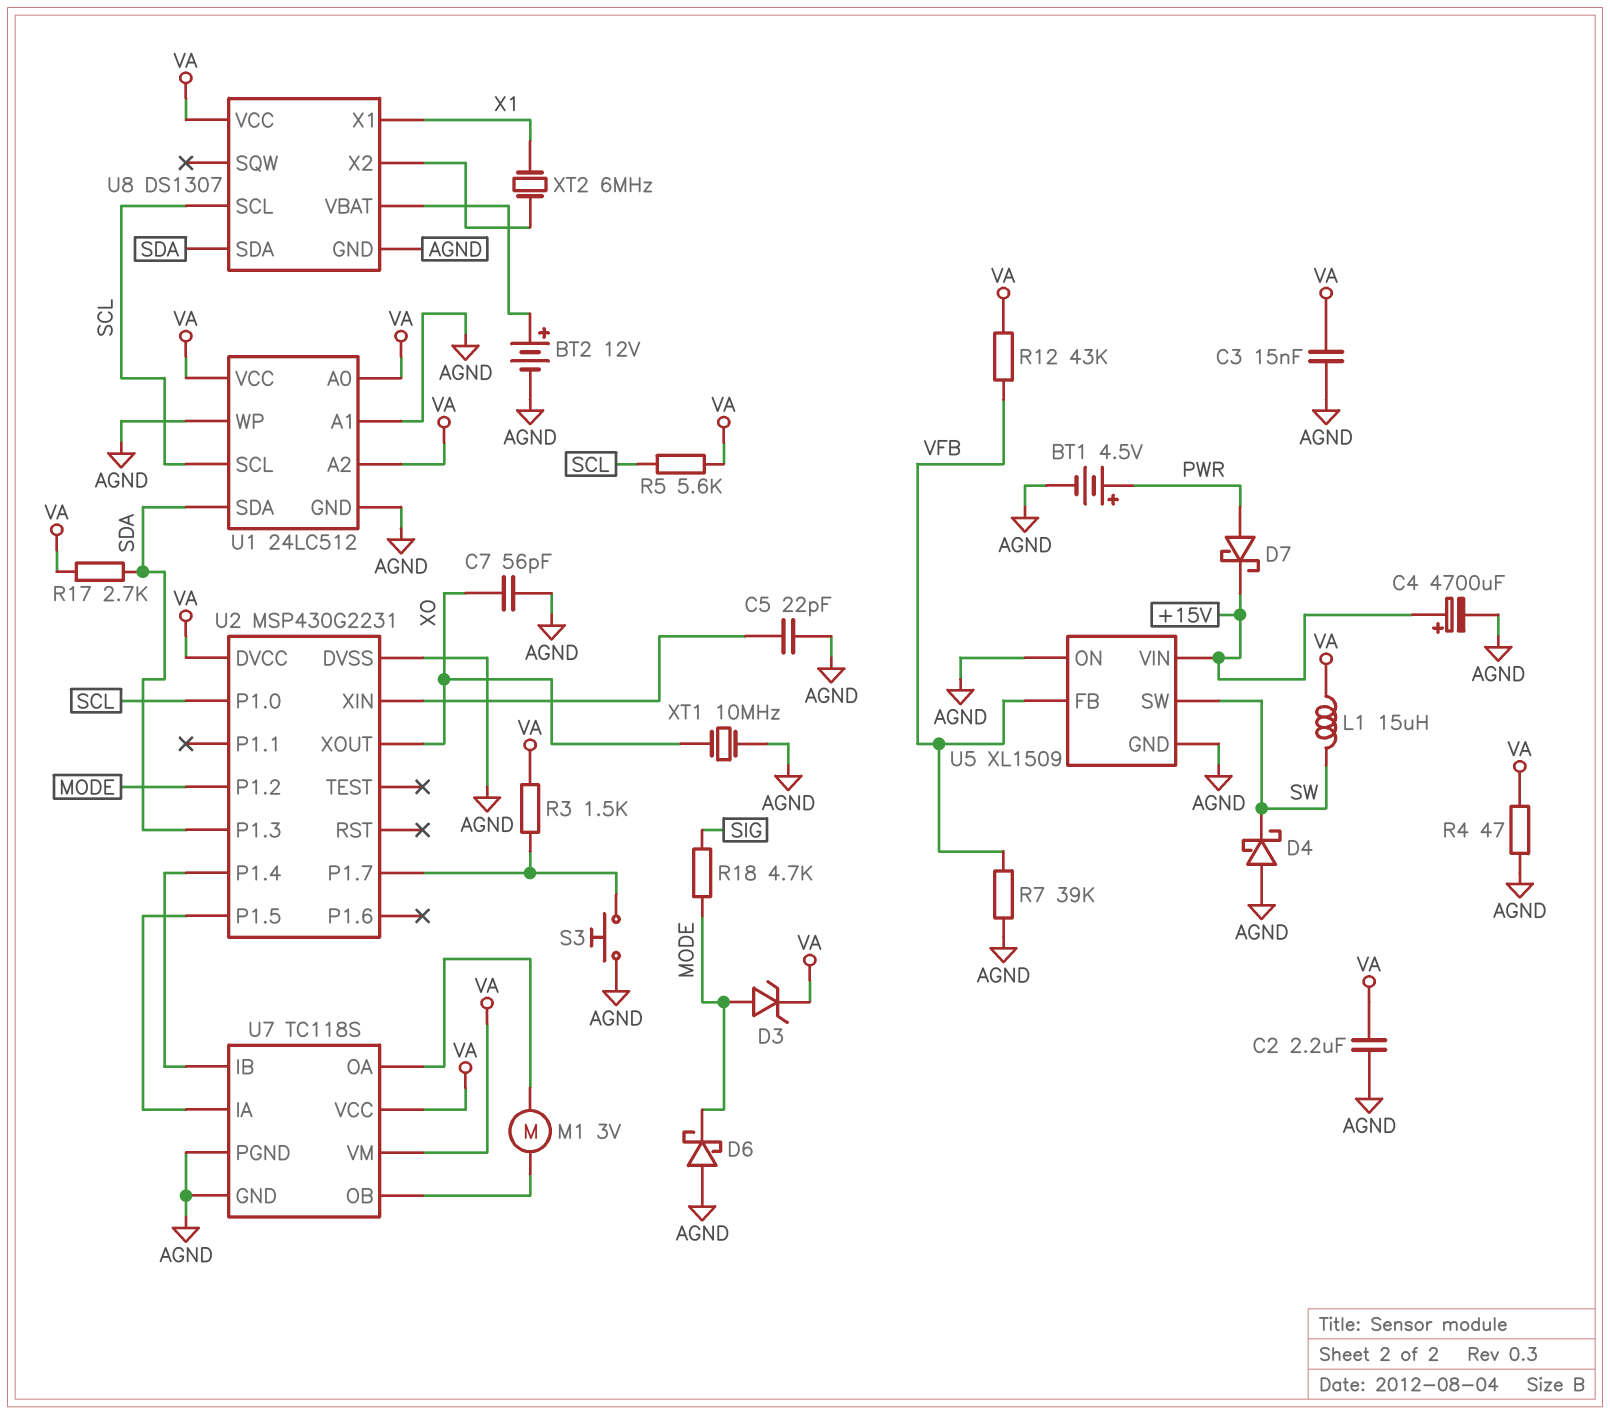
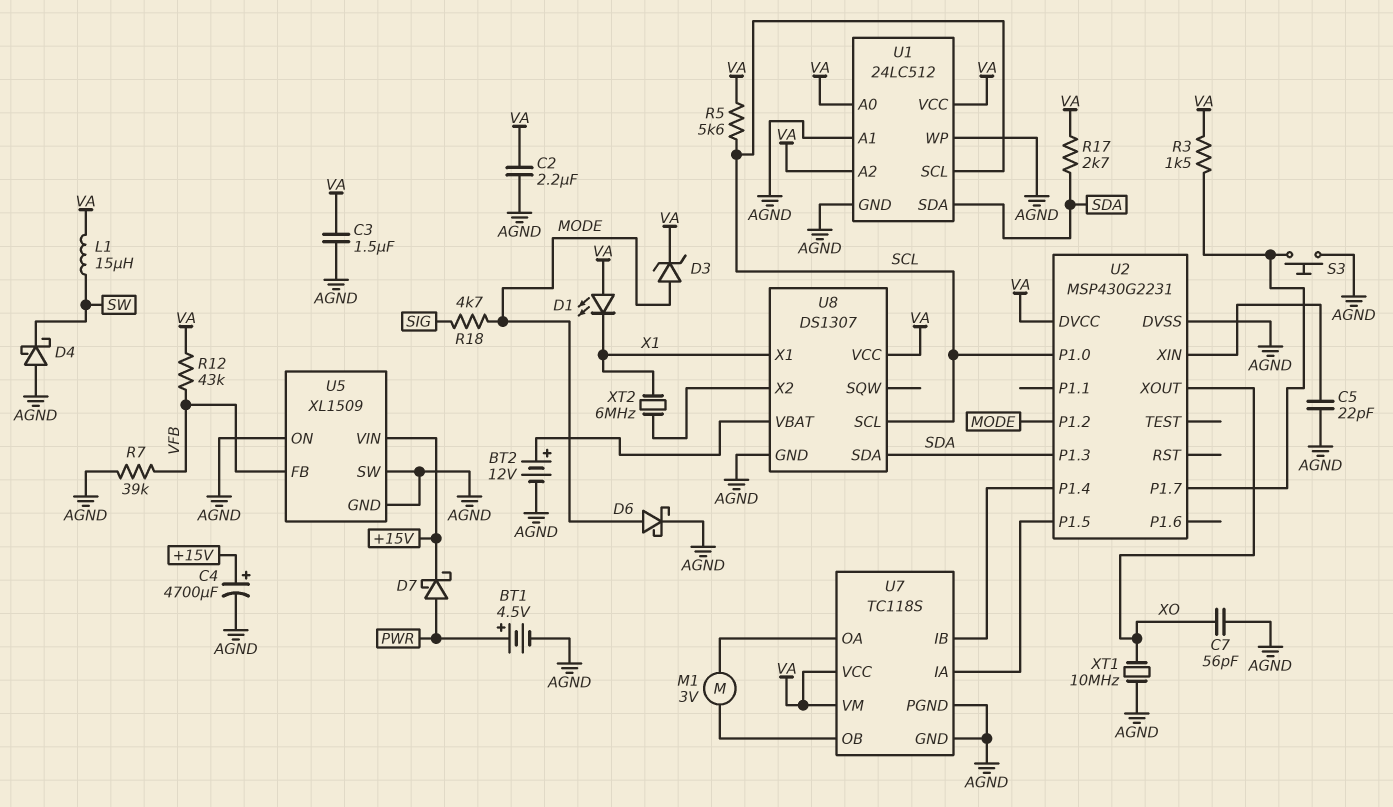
C3: 15nF (AGND, VA) -> 1.5uF (AGND, VA)
D1: none -> LED (A VA, K X1)
D6: schottky (A AGND, K MODE) -> schottky (A MODE, K AGND)
R4: 47 (AGND, VA) -> none
U5 pin SW: SW -> AGND

